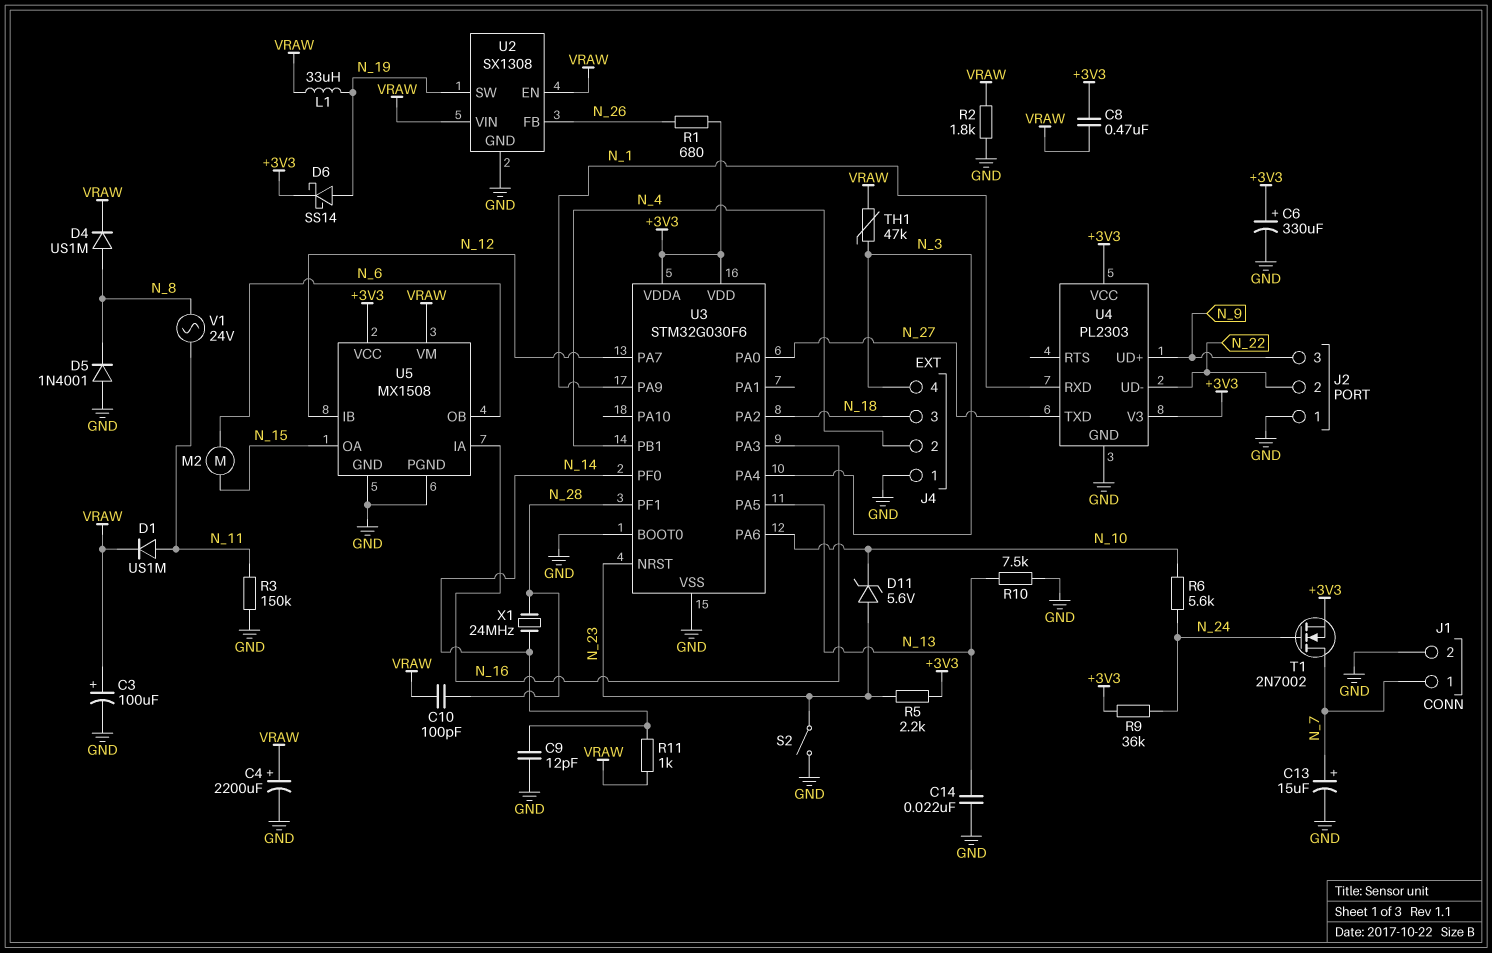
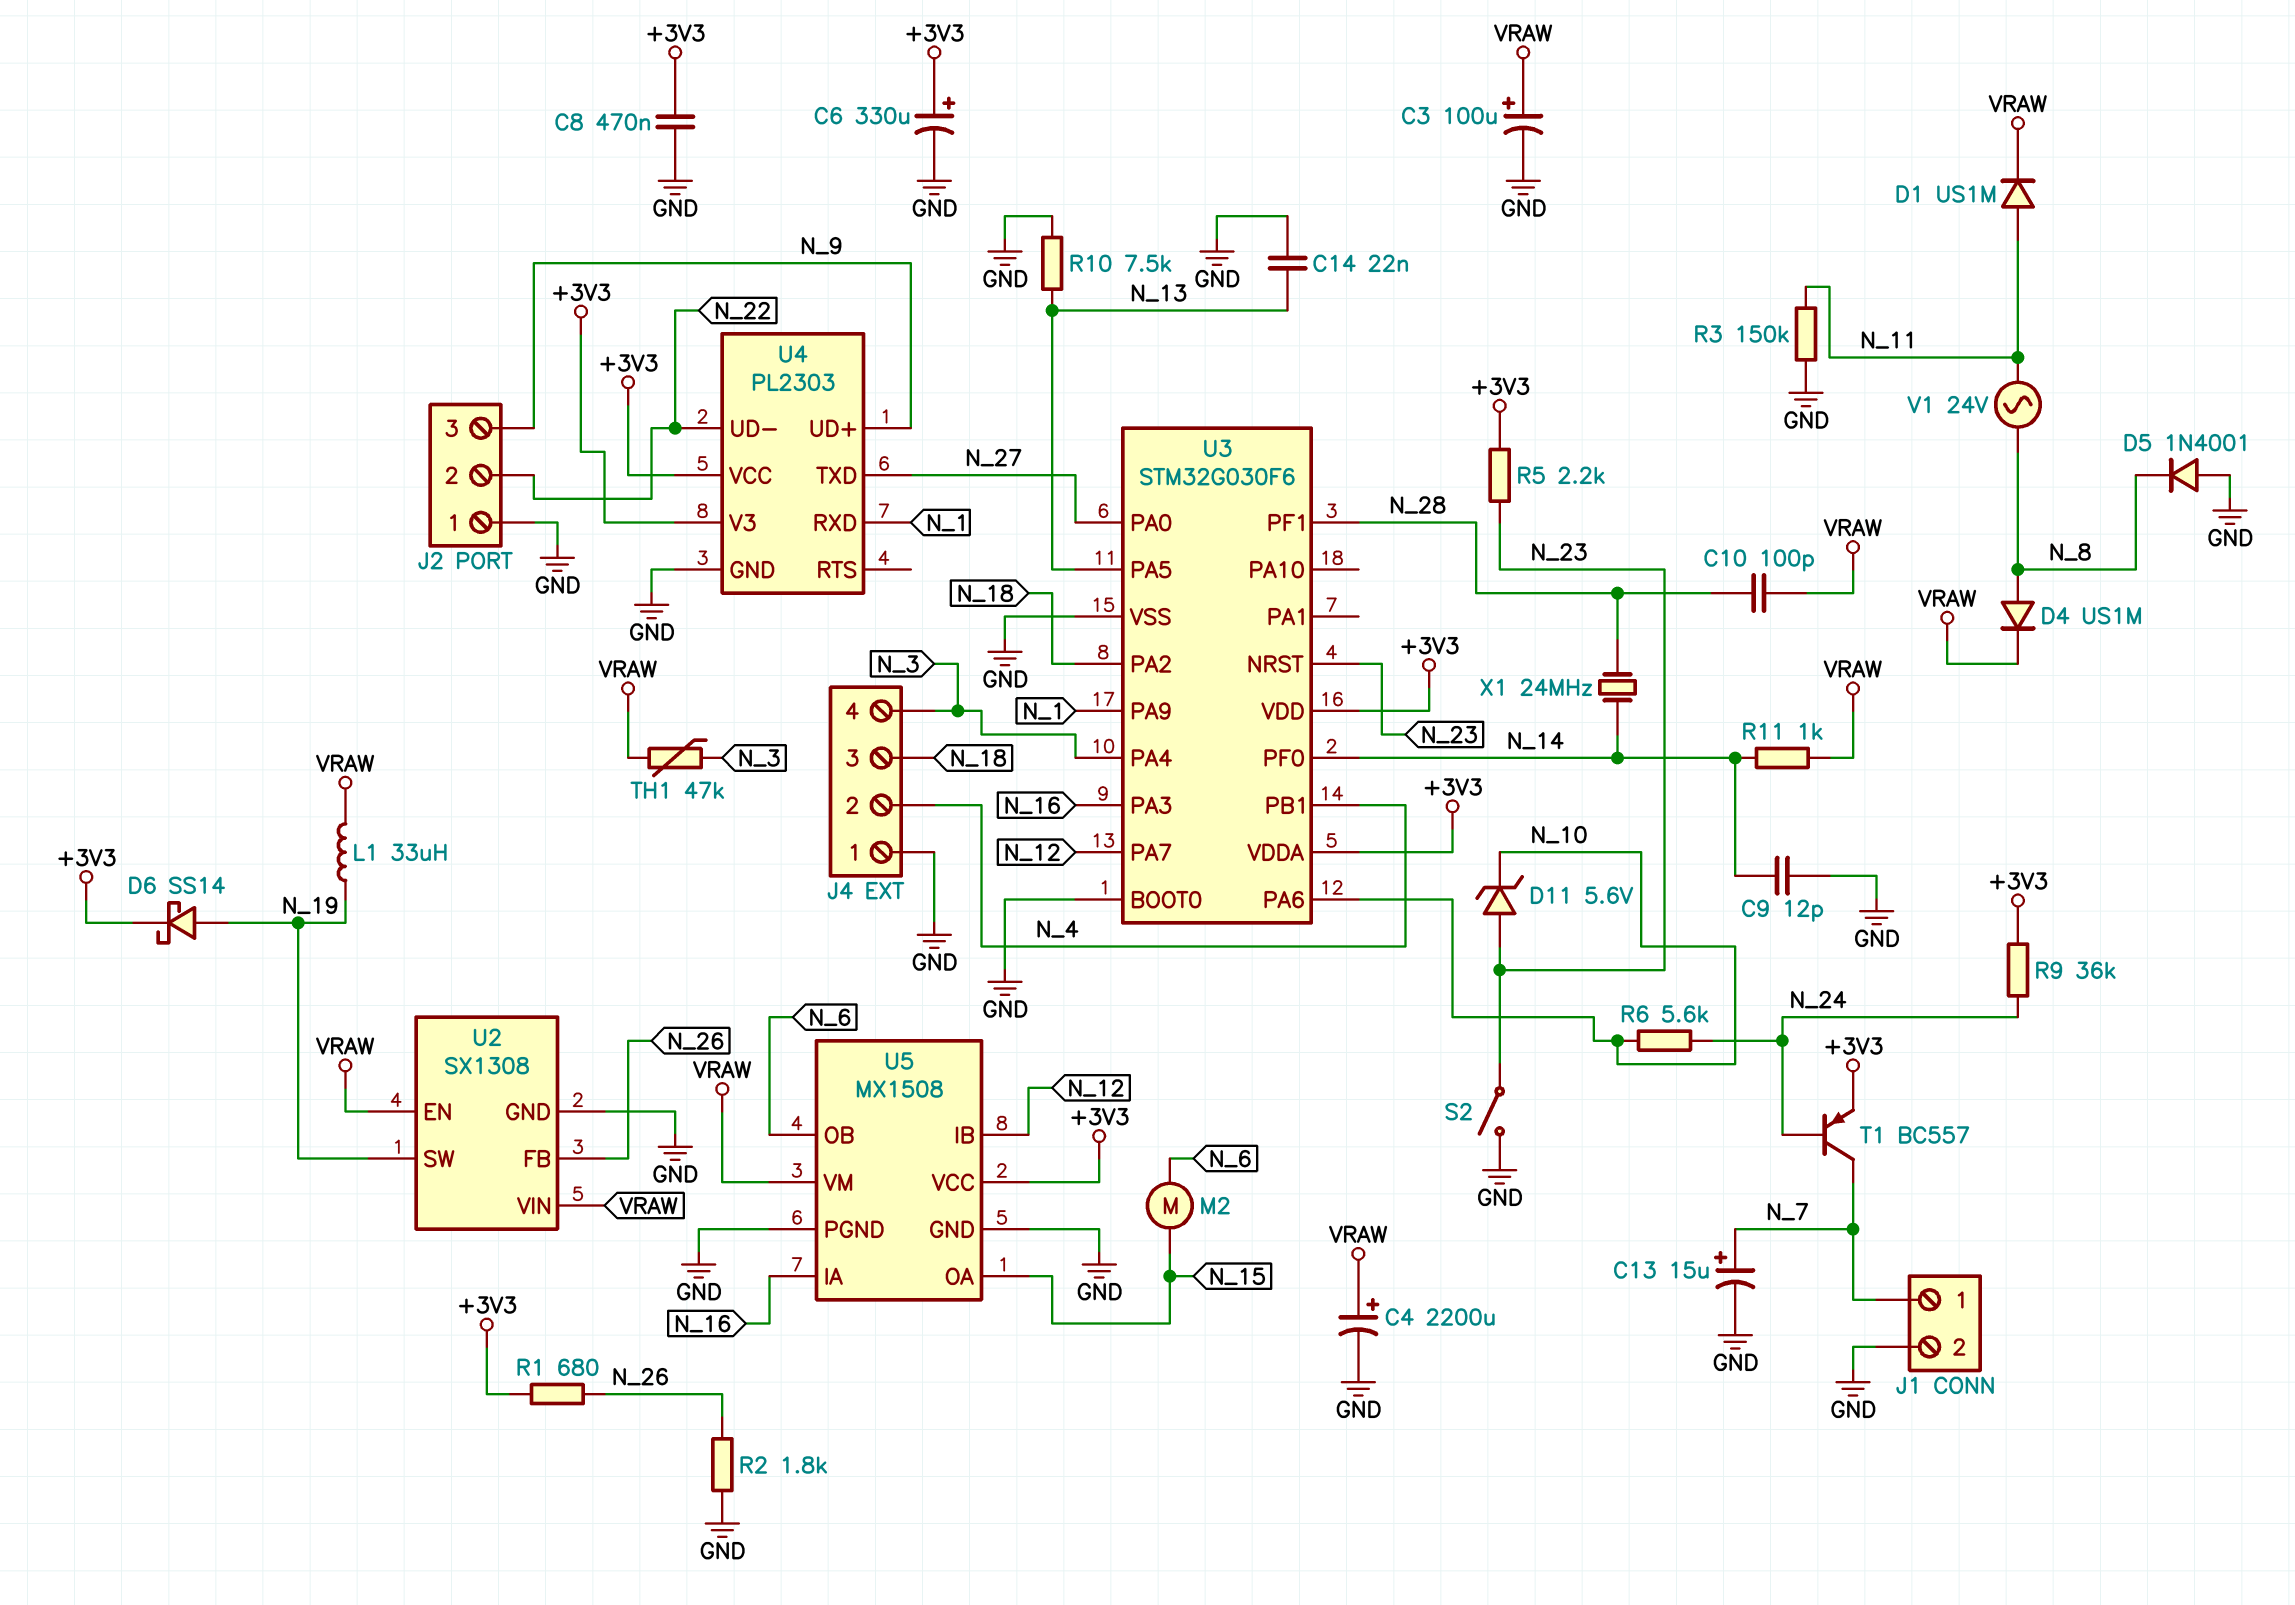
C8: 470nF (+3V3, VRAW) -> 470nF (+3V3, GND)
R2: 1.8k (GND, VRAW) -> 1.8k (GND, N_26)
T1: NMOS 2N7002 (G N_24, D N_7, S +3V3) -> PNP BC557 (B N_24, C N_7, E +3V3)

